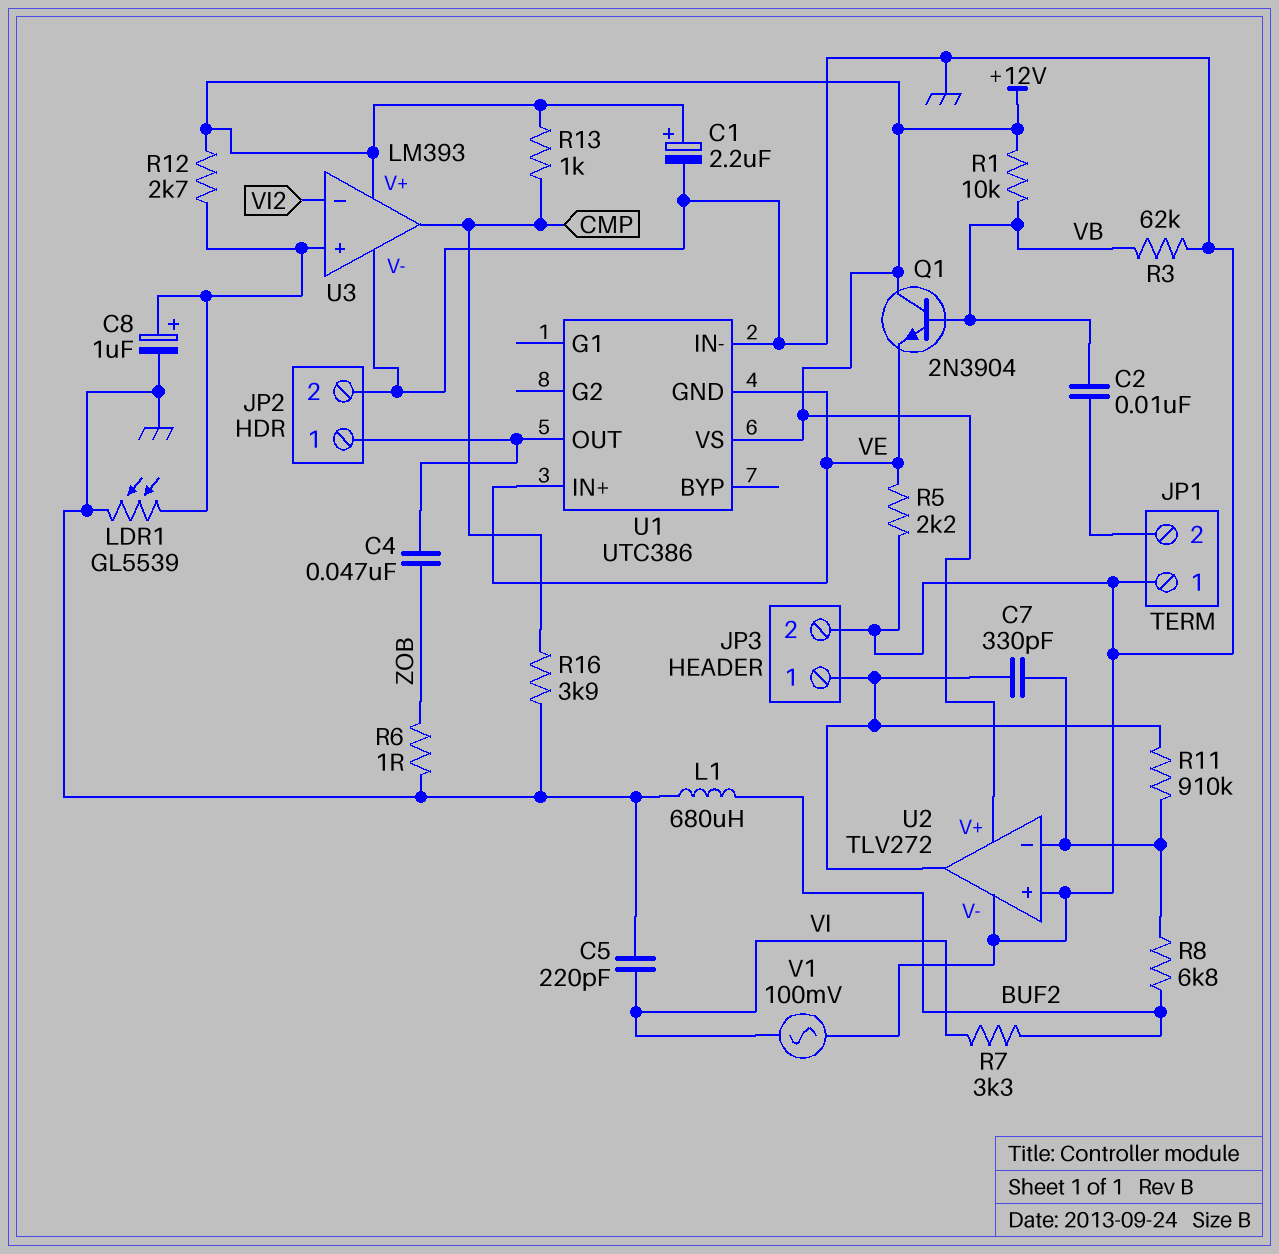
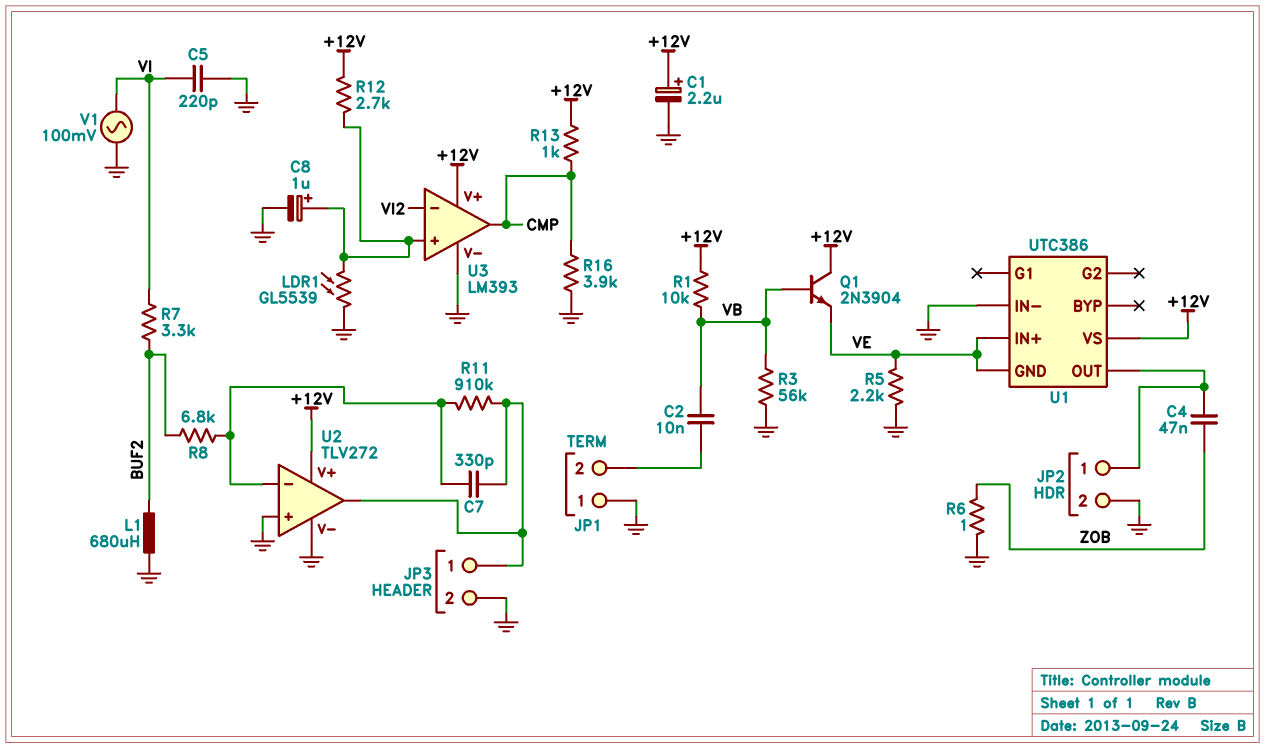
R3: 62k (GND, VB) -> 56k (GND, VB)

